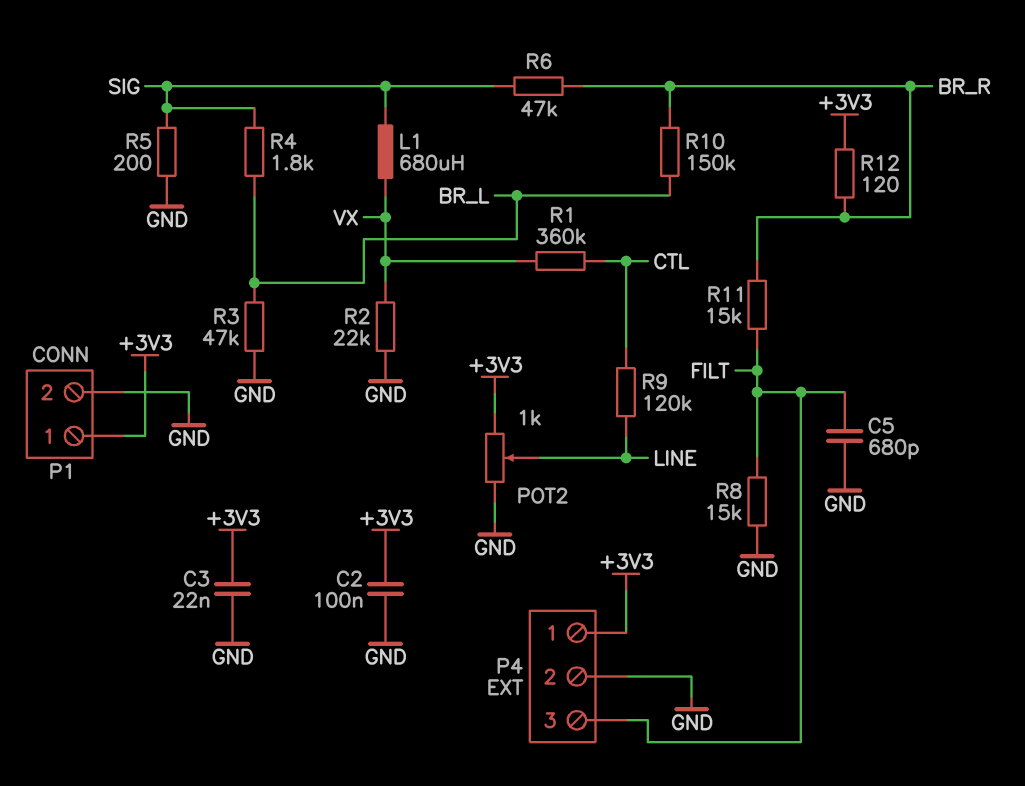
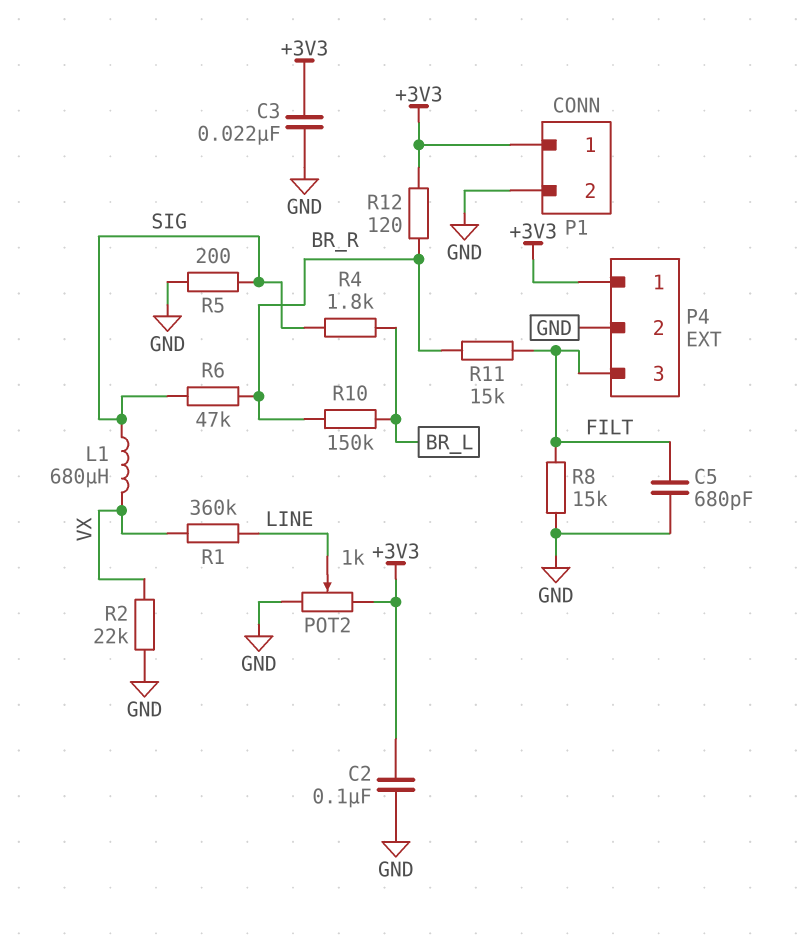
R1: 360k (CTL, VX) -> 360k (LINE, VX)
R3: 47k (BR_L, GND) -> none
R9: 120k (CTL, LINE) -> none

